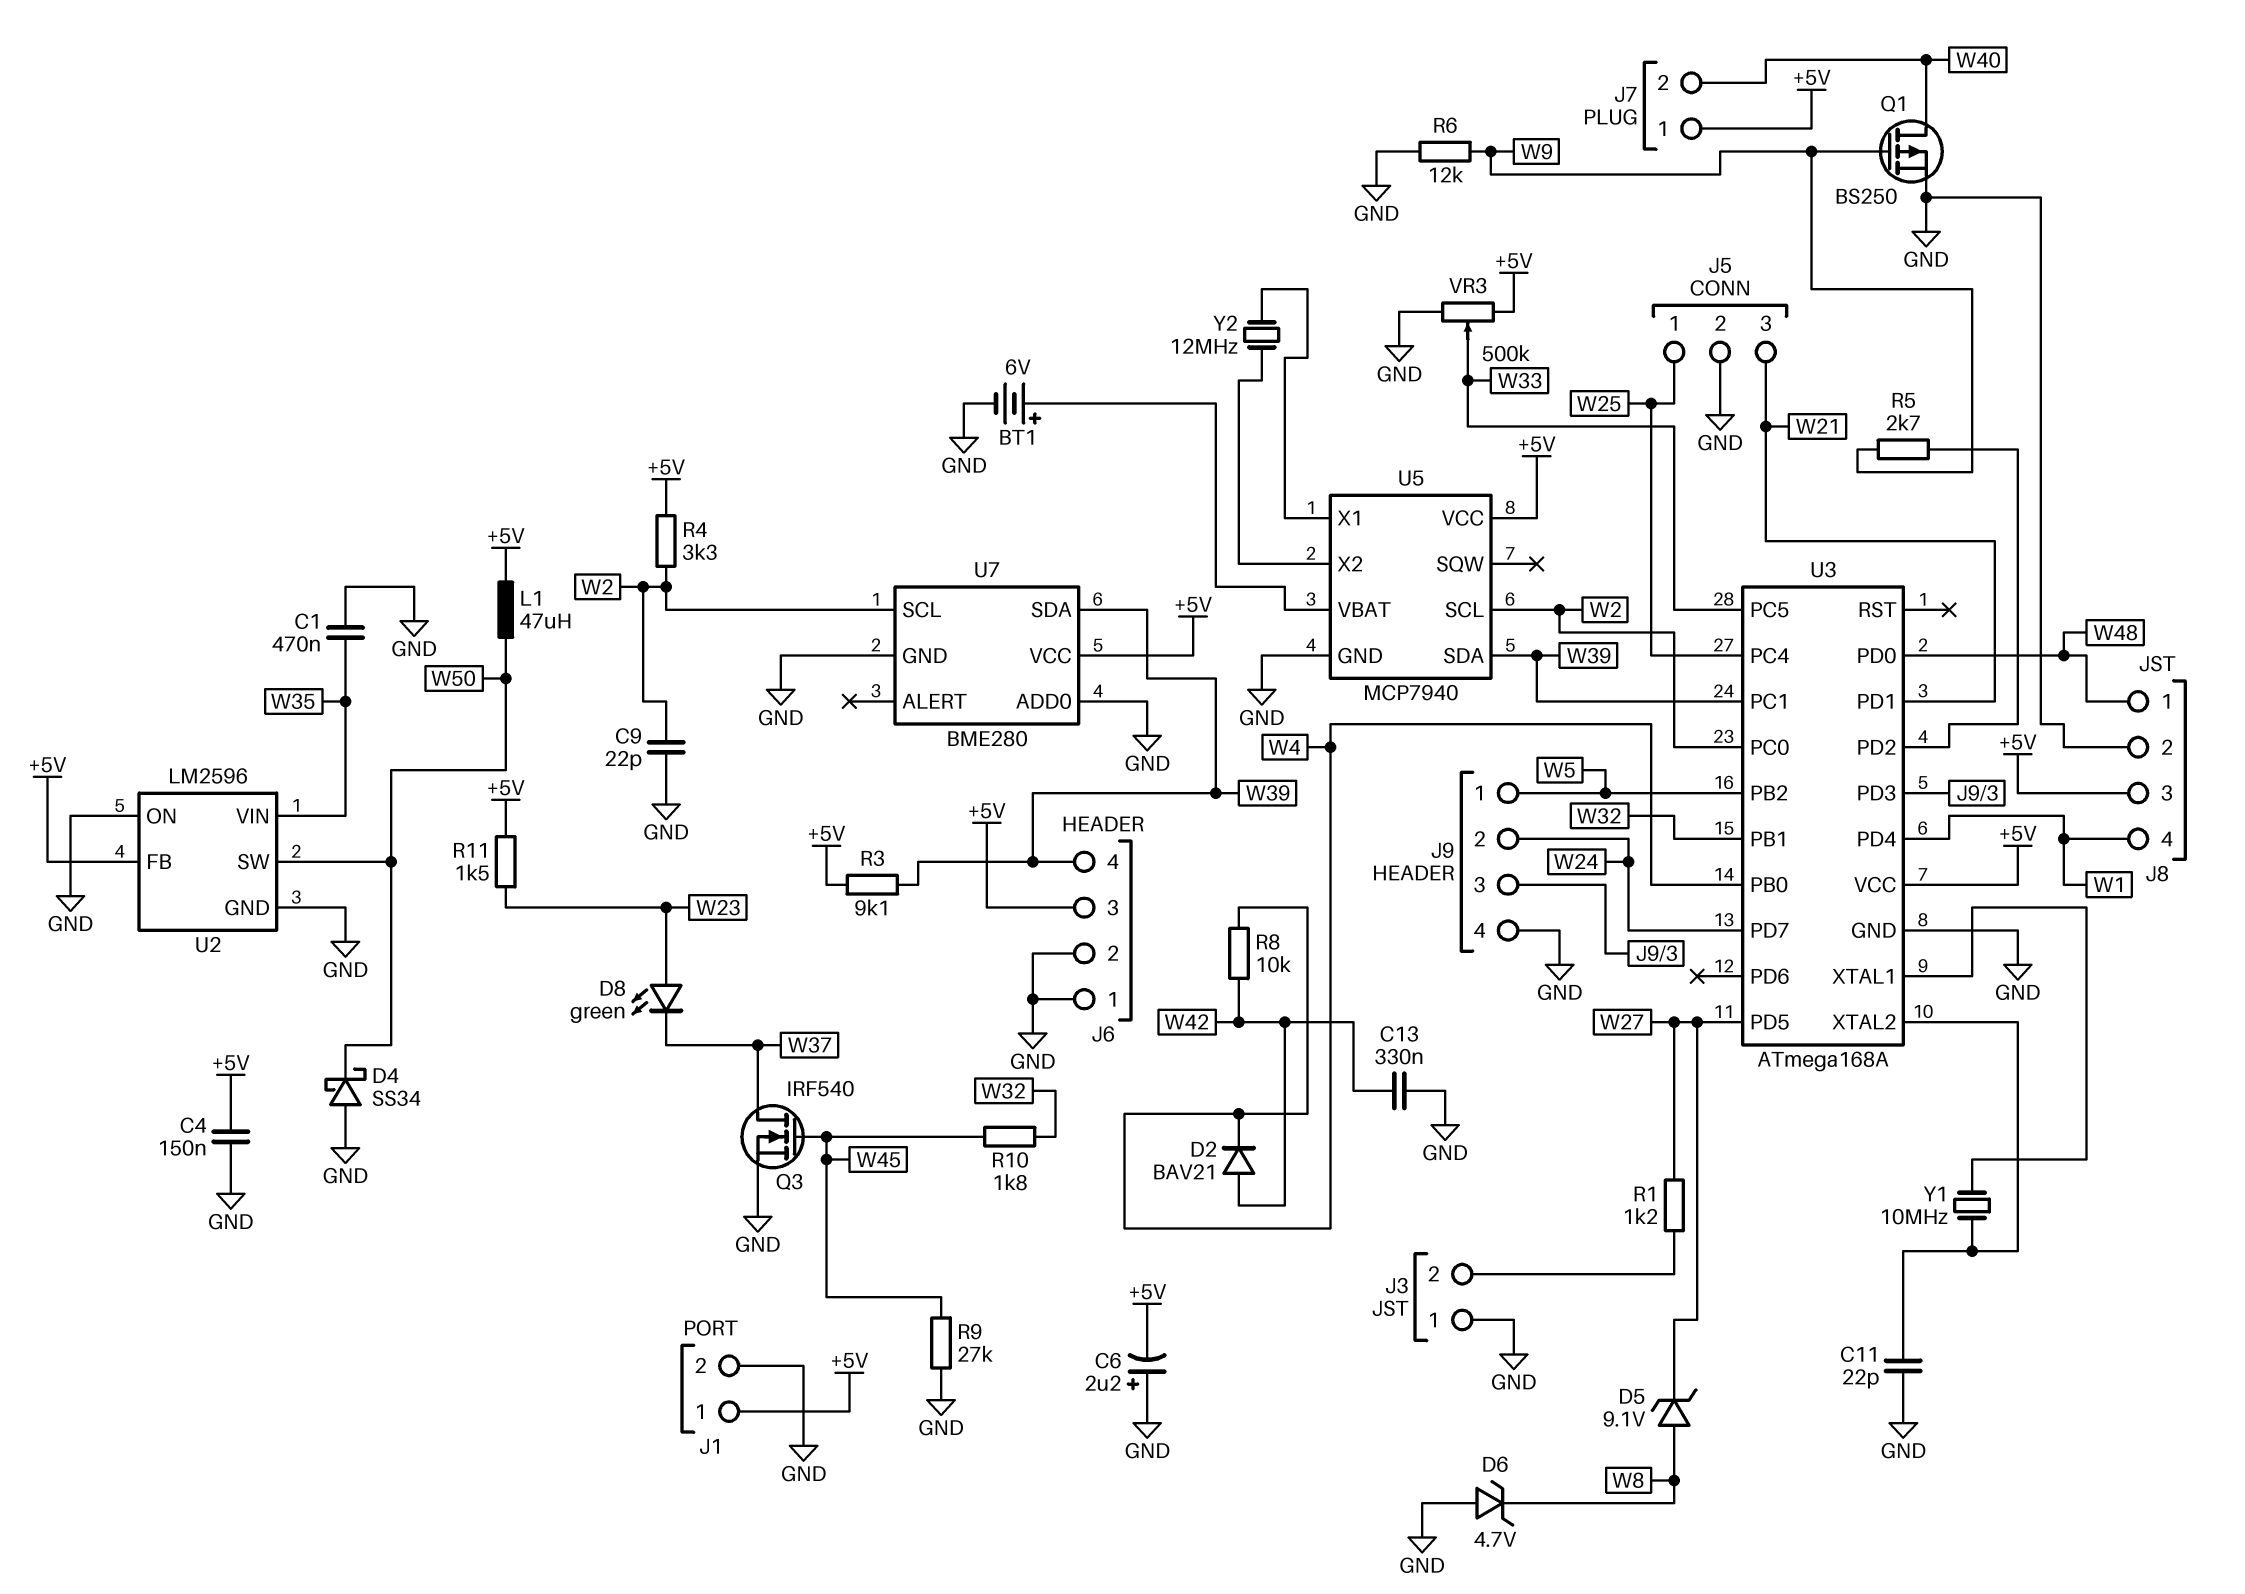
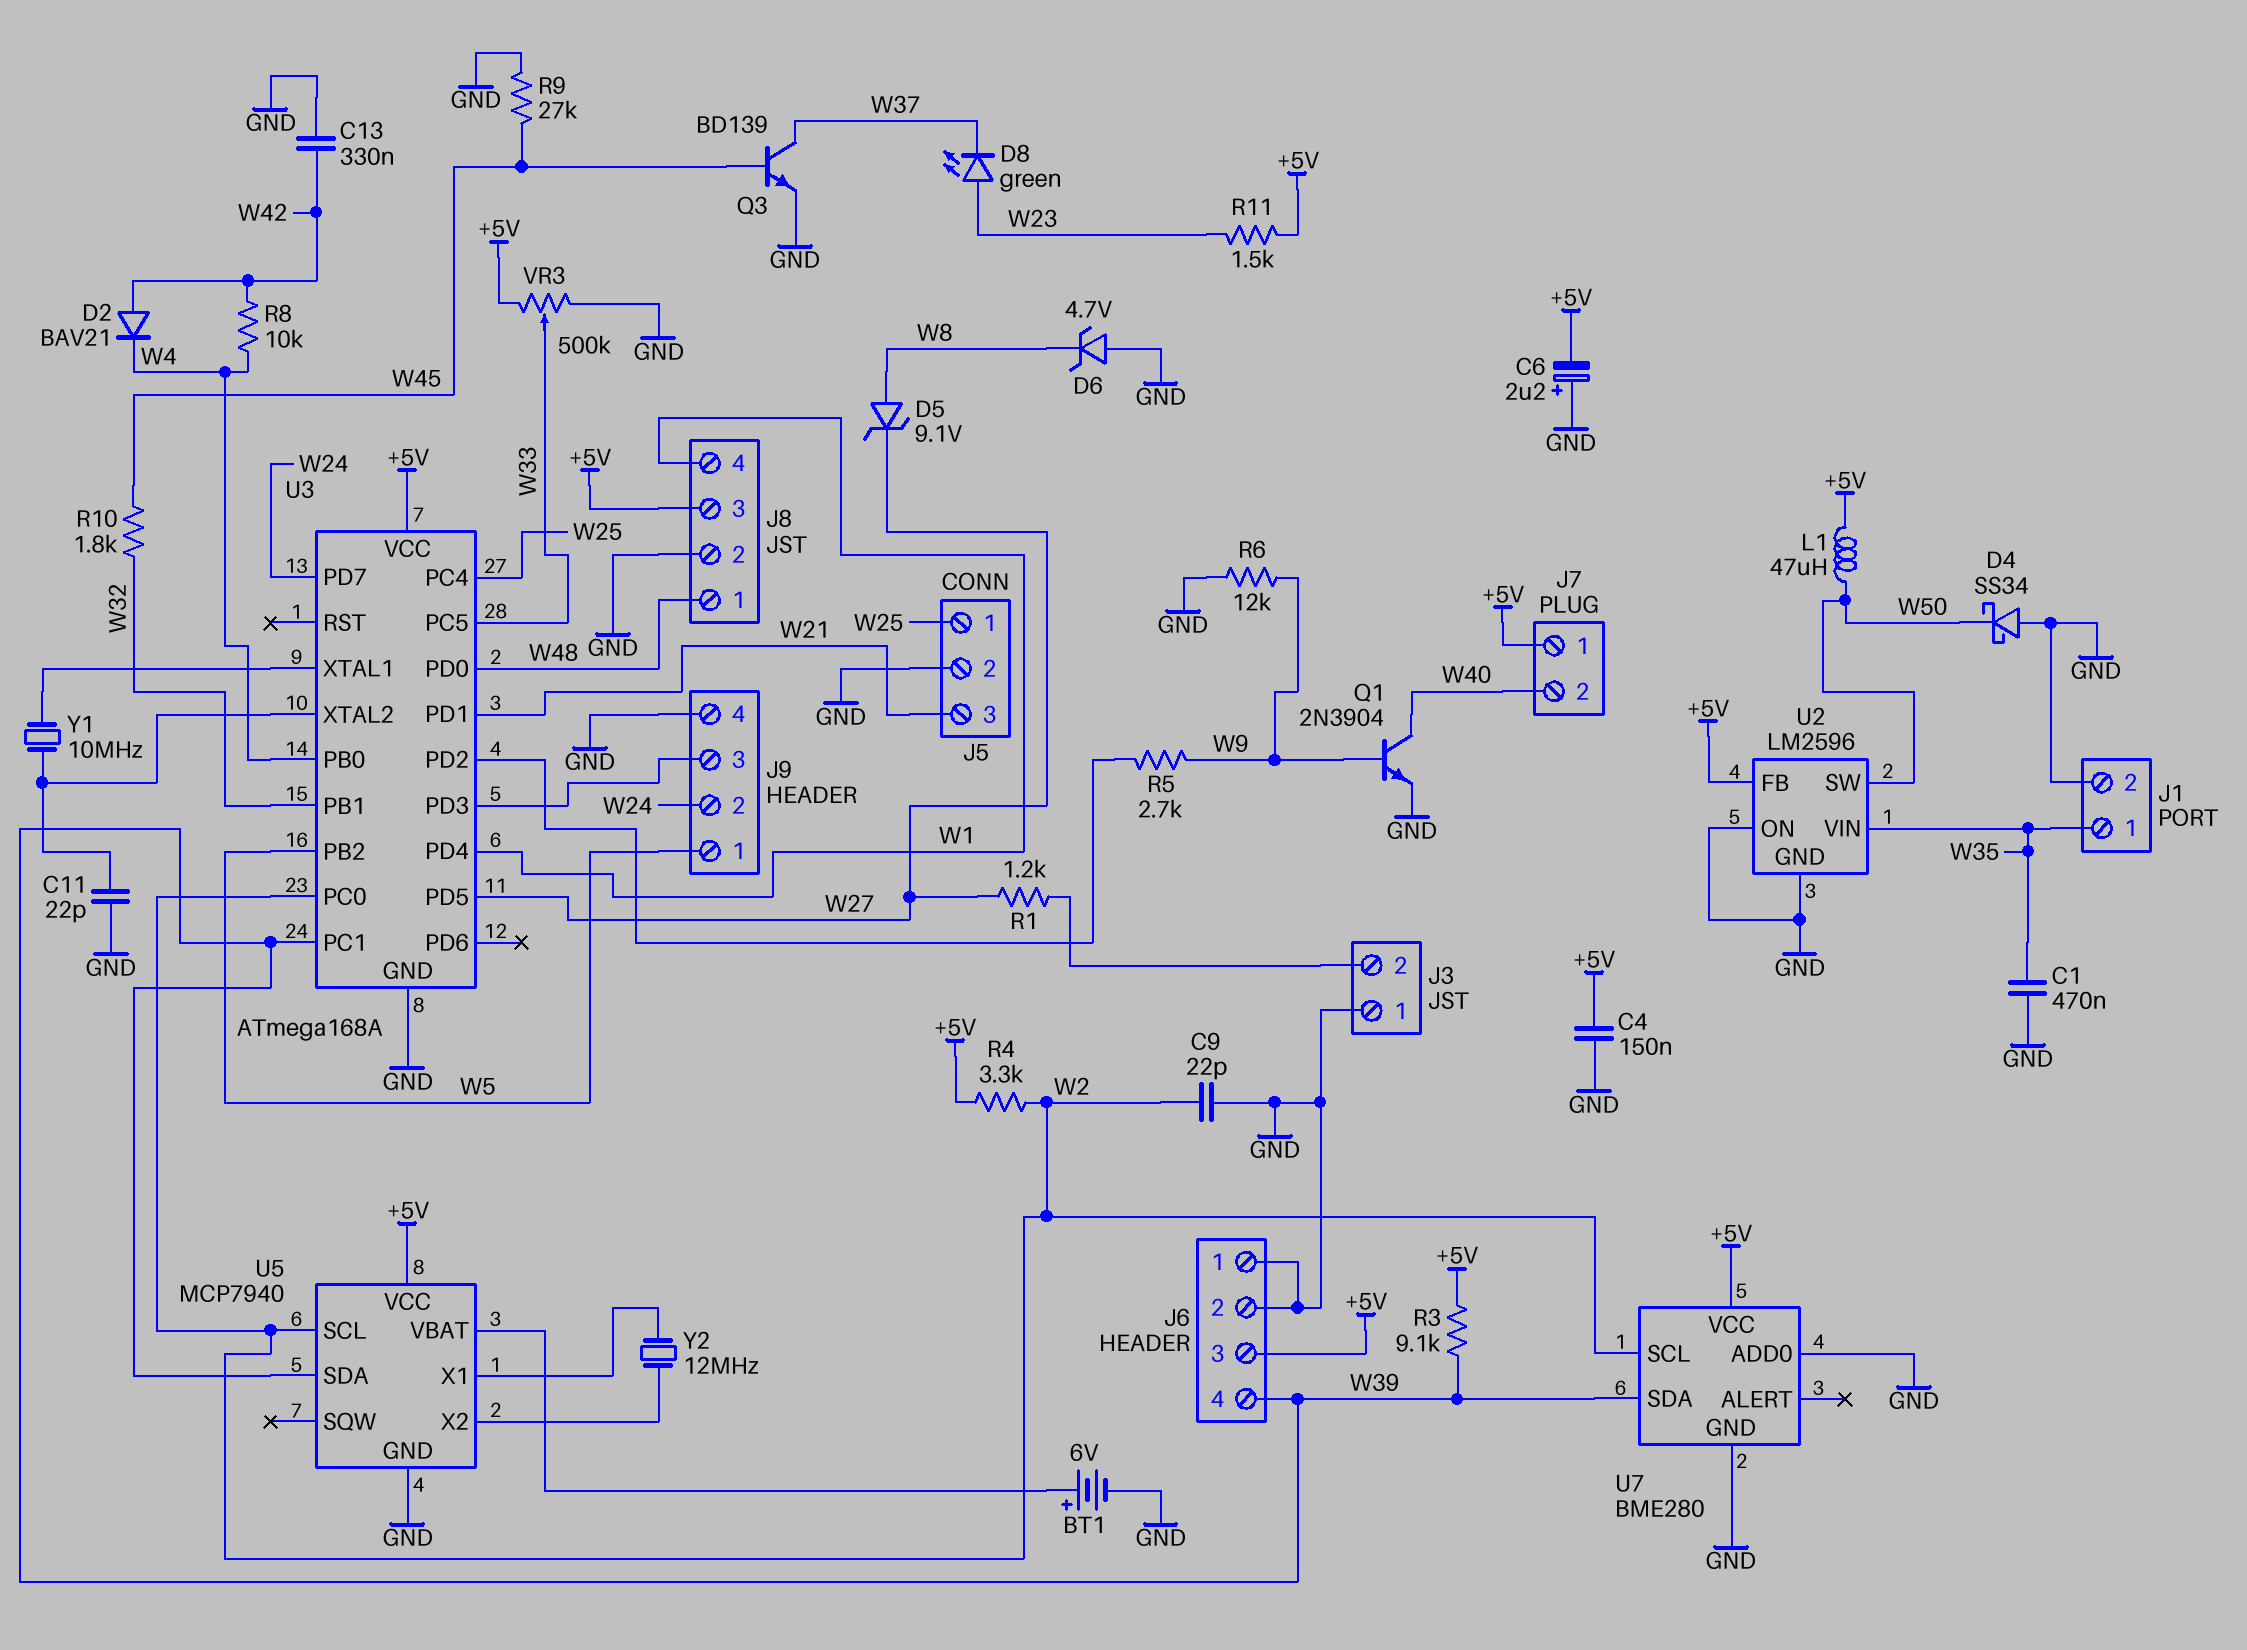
J1 pin 1: +5V -> W35
Q1: PMOS BS250 (G W9, D W40, S GND) -> NPN 2N3904 (B W9, C W40, E GND)
Q3: NMOS IRF540 (G W45, D W37, S GND) -> NPN BD139 (B W45, C W37, E GND)

